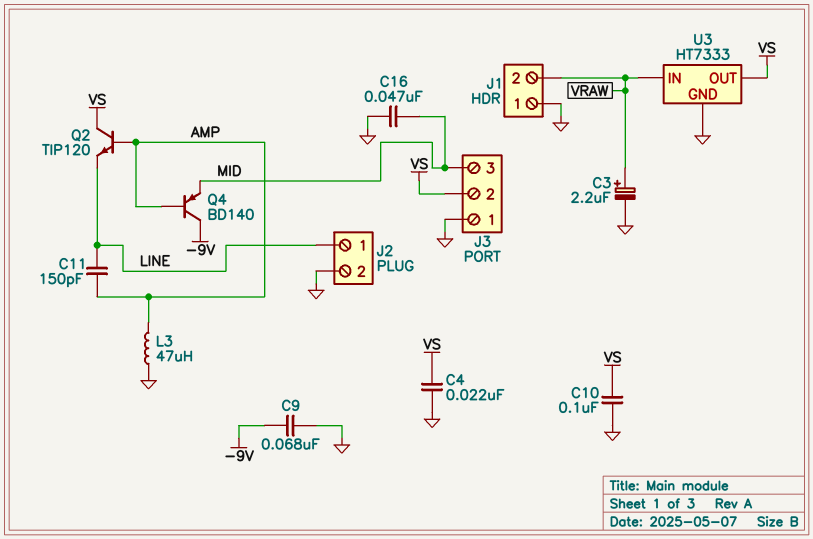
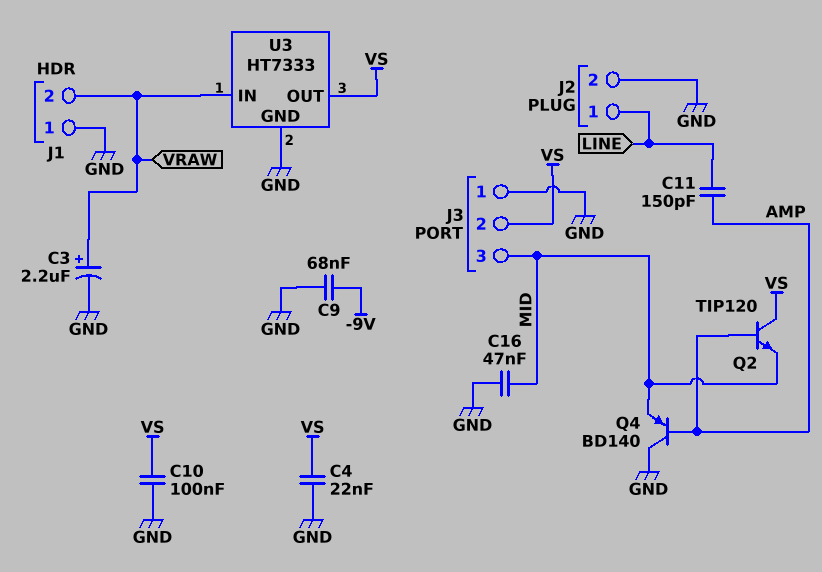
L3: 47uH (AMP, GND) -> none
Q2: NPN TIP120 (B AMP, C VS, E LINE) -> NPN TIP120 (B AMP, C VS, E MID)
Q4: PNP BD140 (B AMP, C -9V, E MID) -> PNP BD140 (B AMP, C GND, E MID)

